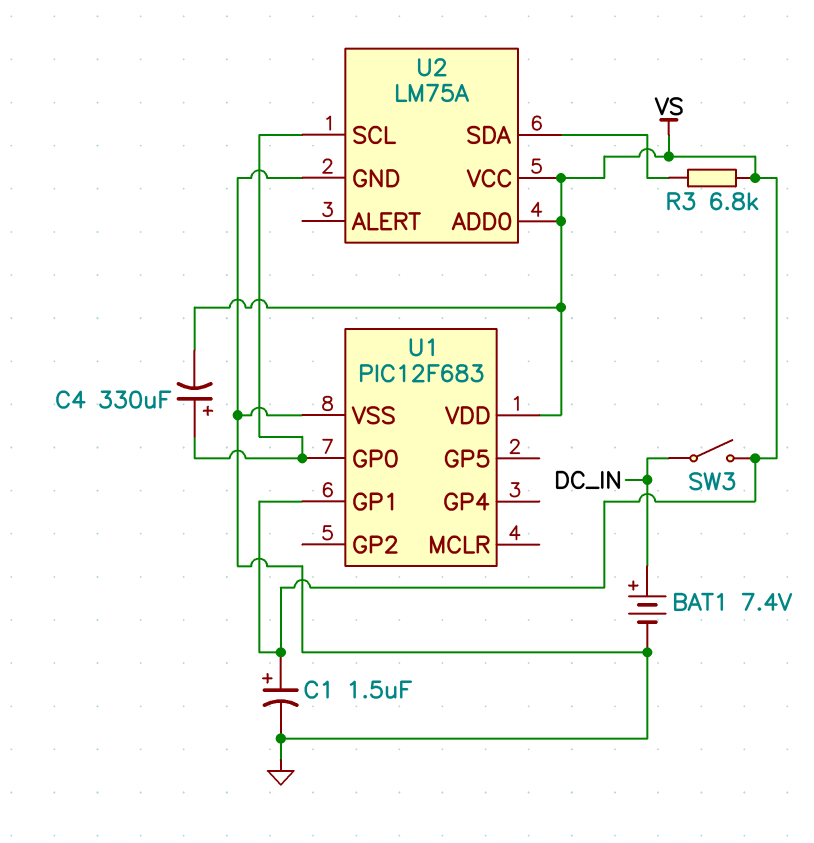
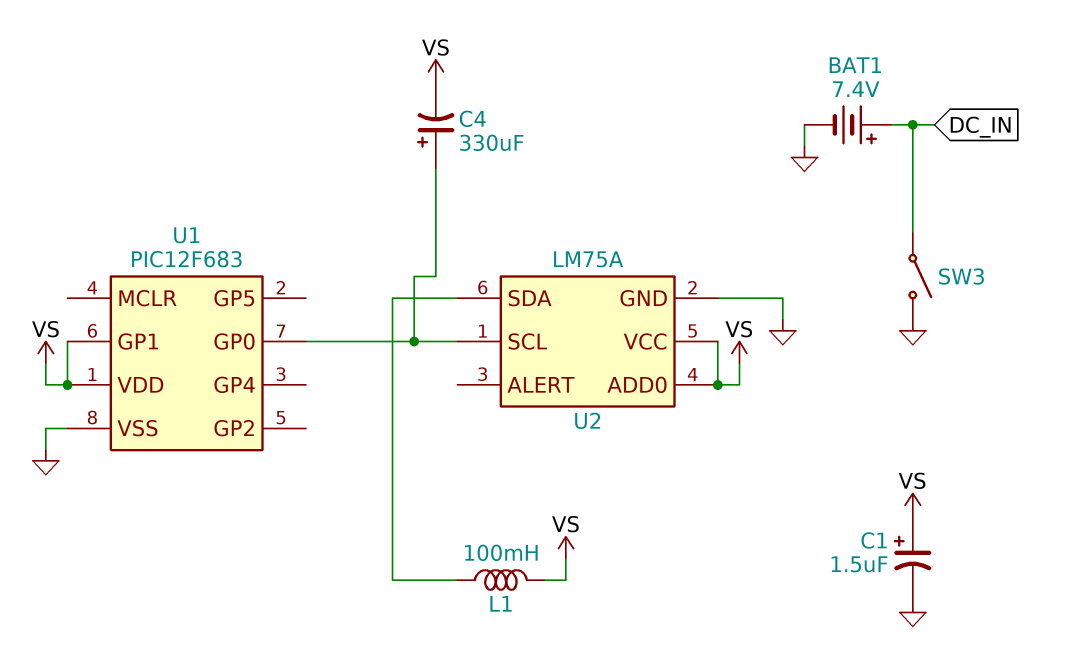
L1: none -> 100mH (U2/SDA, VS)
R3: 6.8k (U2/SDA, VS) -> none
SW3: switch (DC_IN, VS) -> switch (DC_IN, GND)

